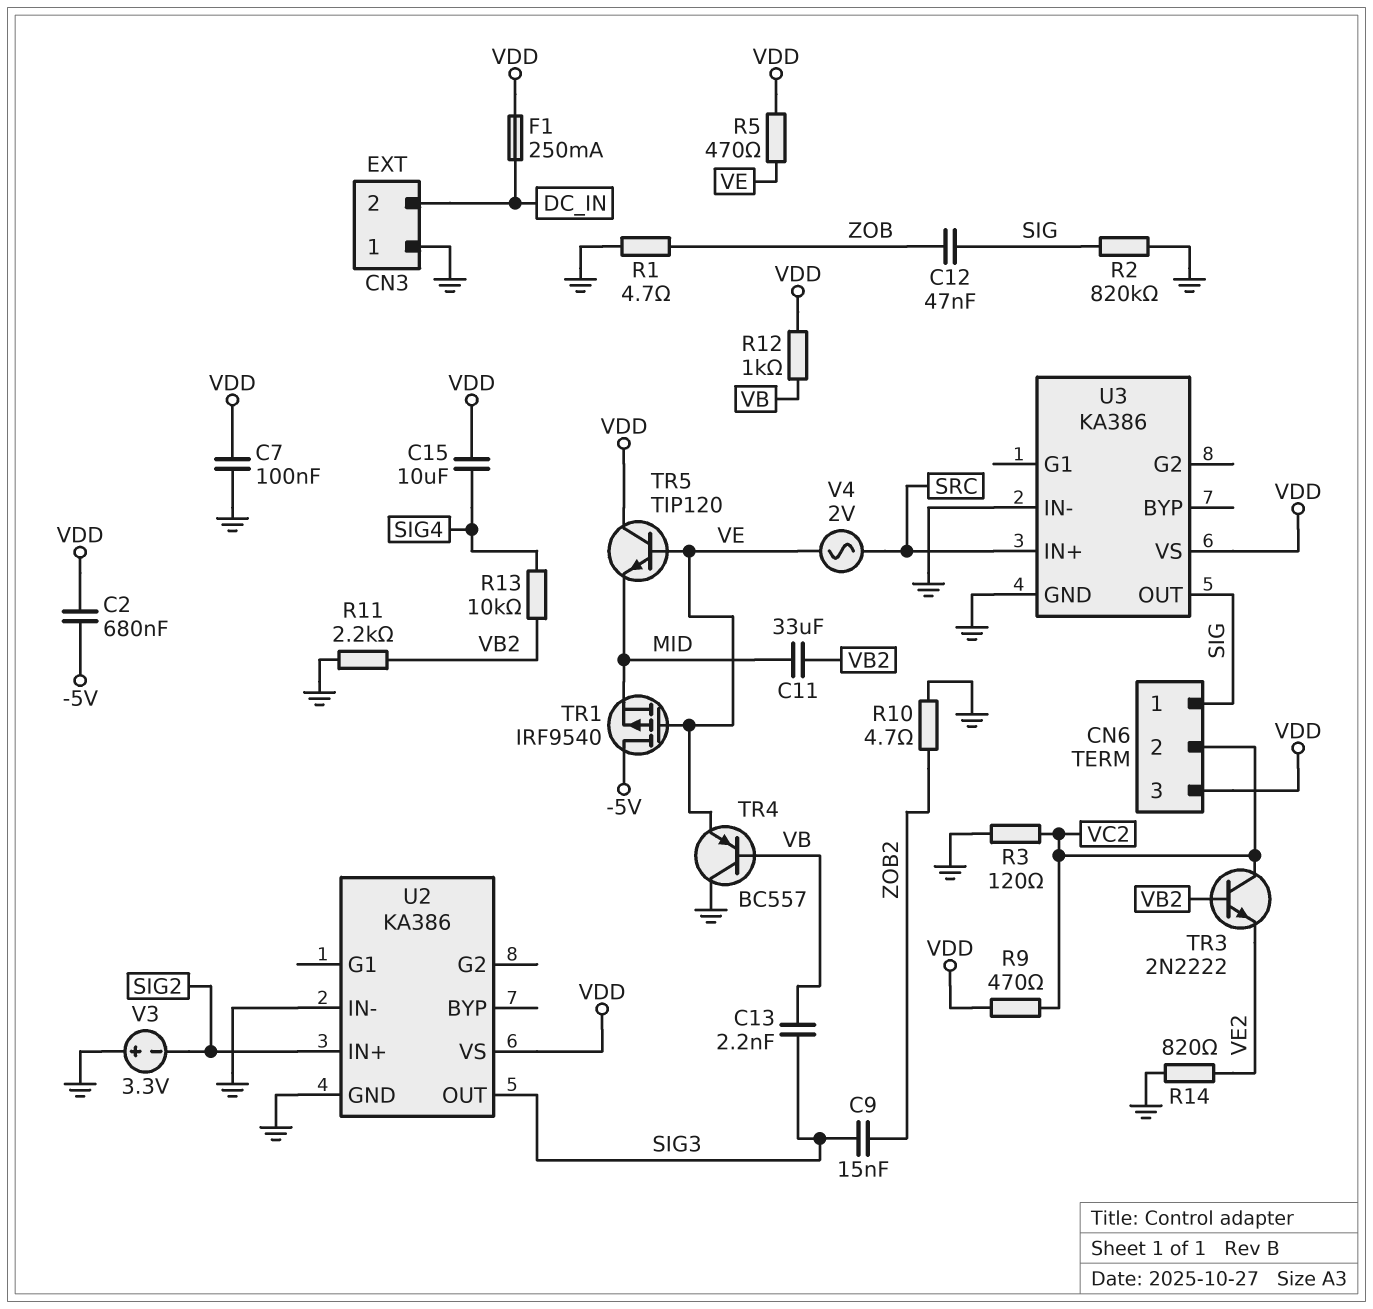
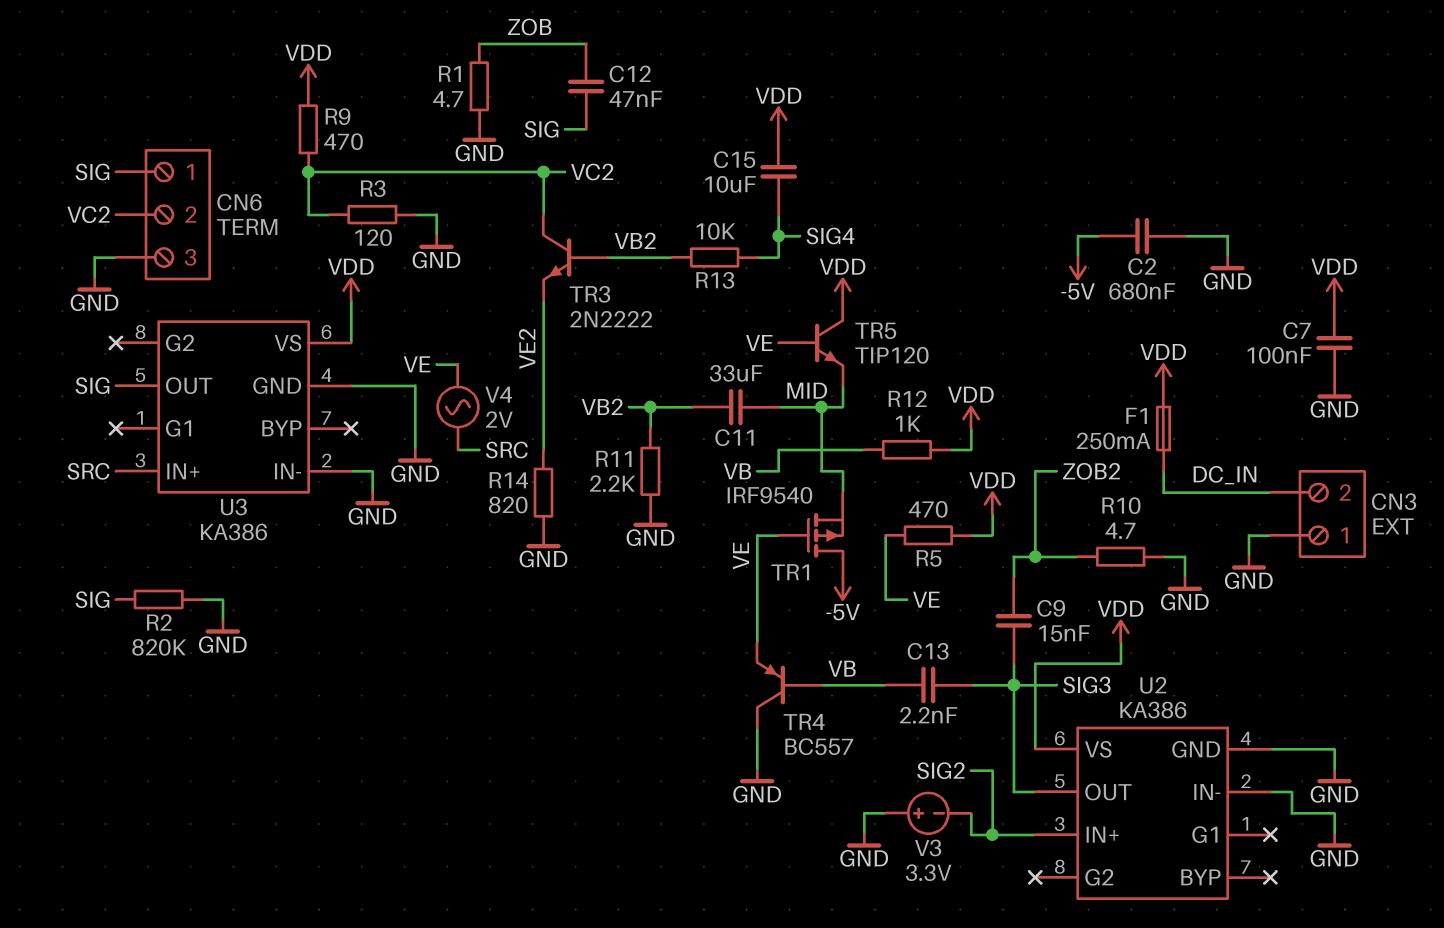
C2: 680nF (-5V, VDD) -> 680nF (-5V, GND)
CN6 pin 3: VDD -> GND

